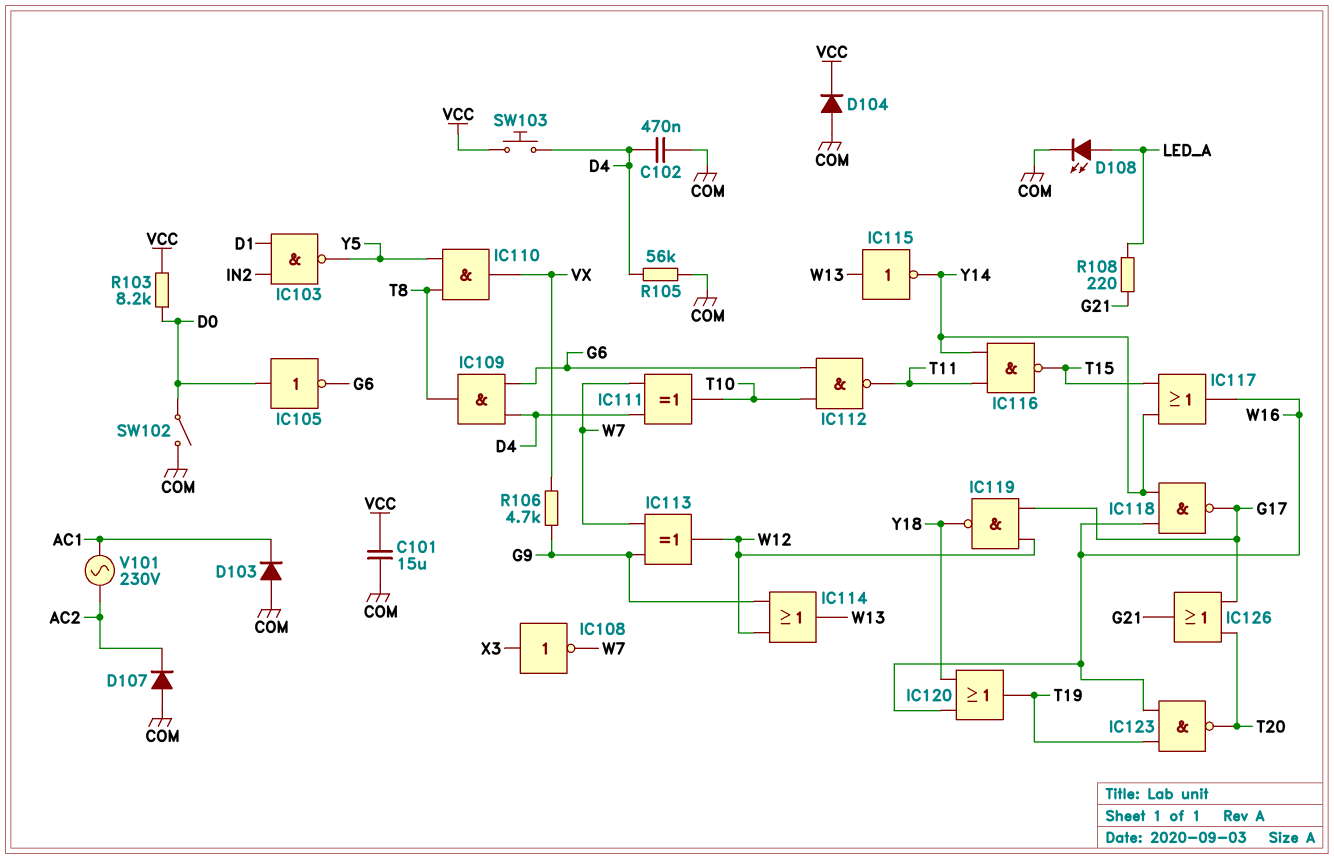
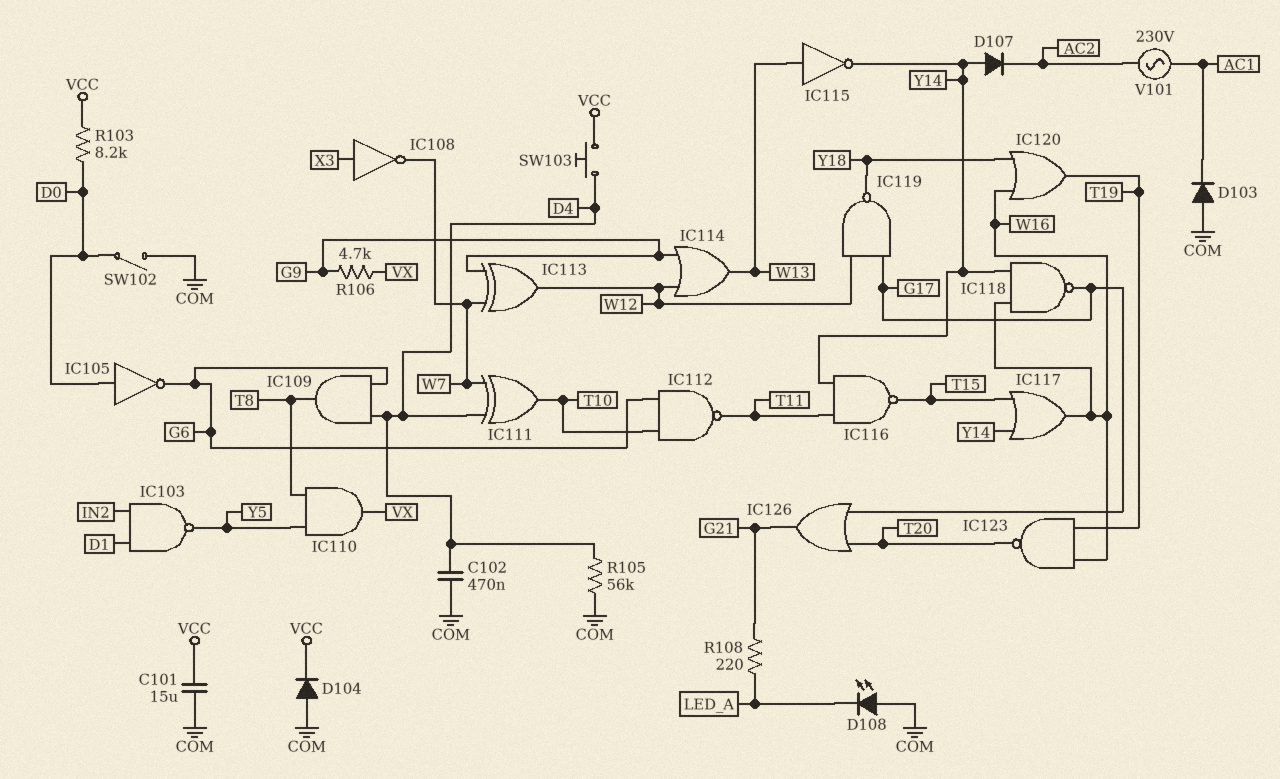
D107: diode (A COM, K AC2) -> diode (A Y14, K AC2)
D108: LED (A LED_A, K COM) -> LED (A COM, K LED_A)

